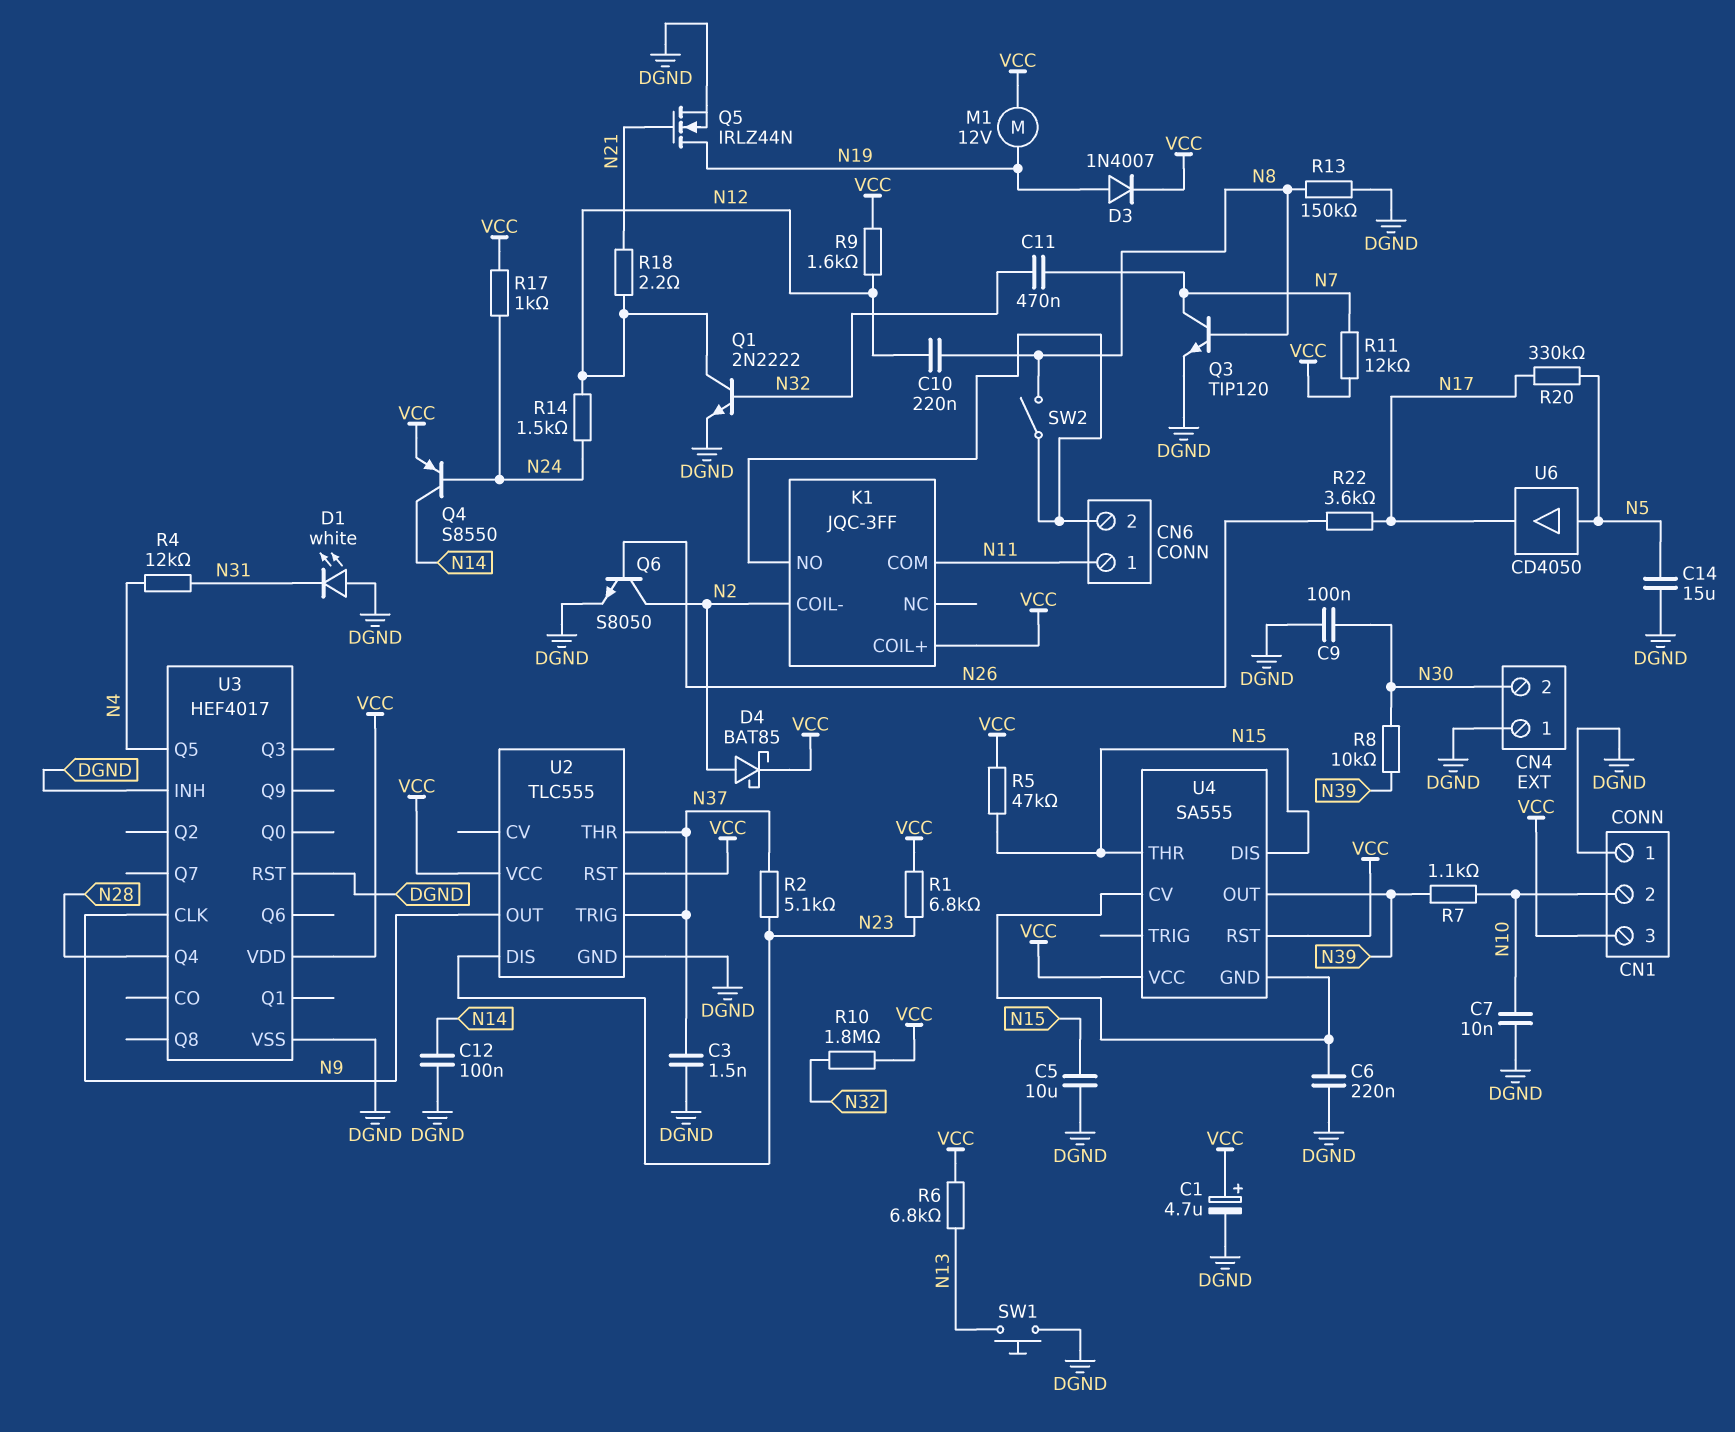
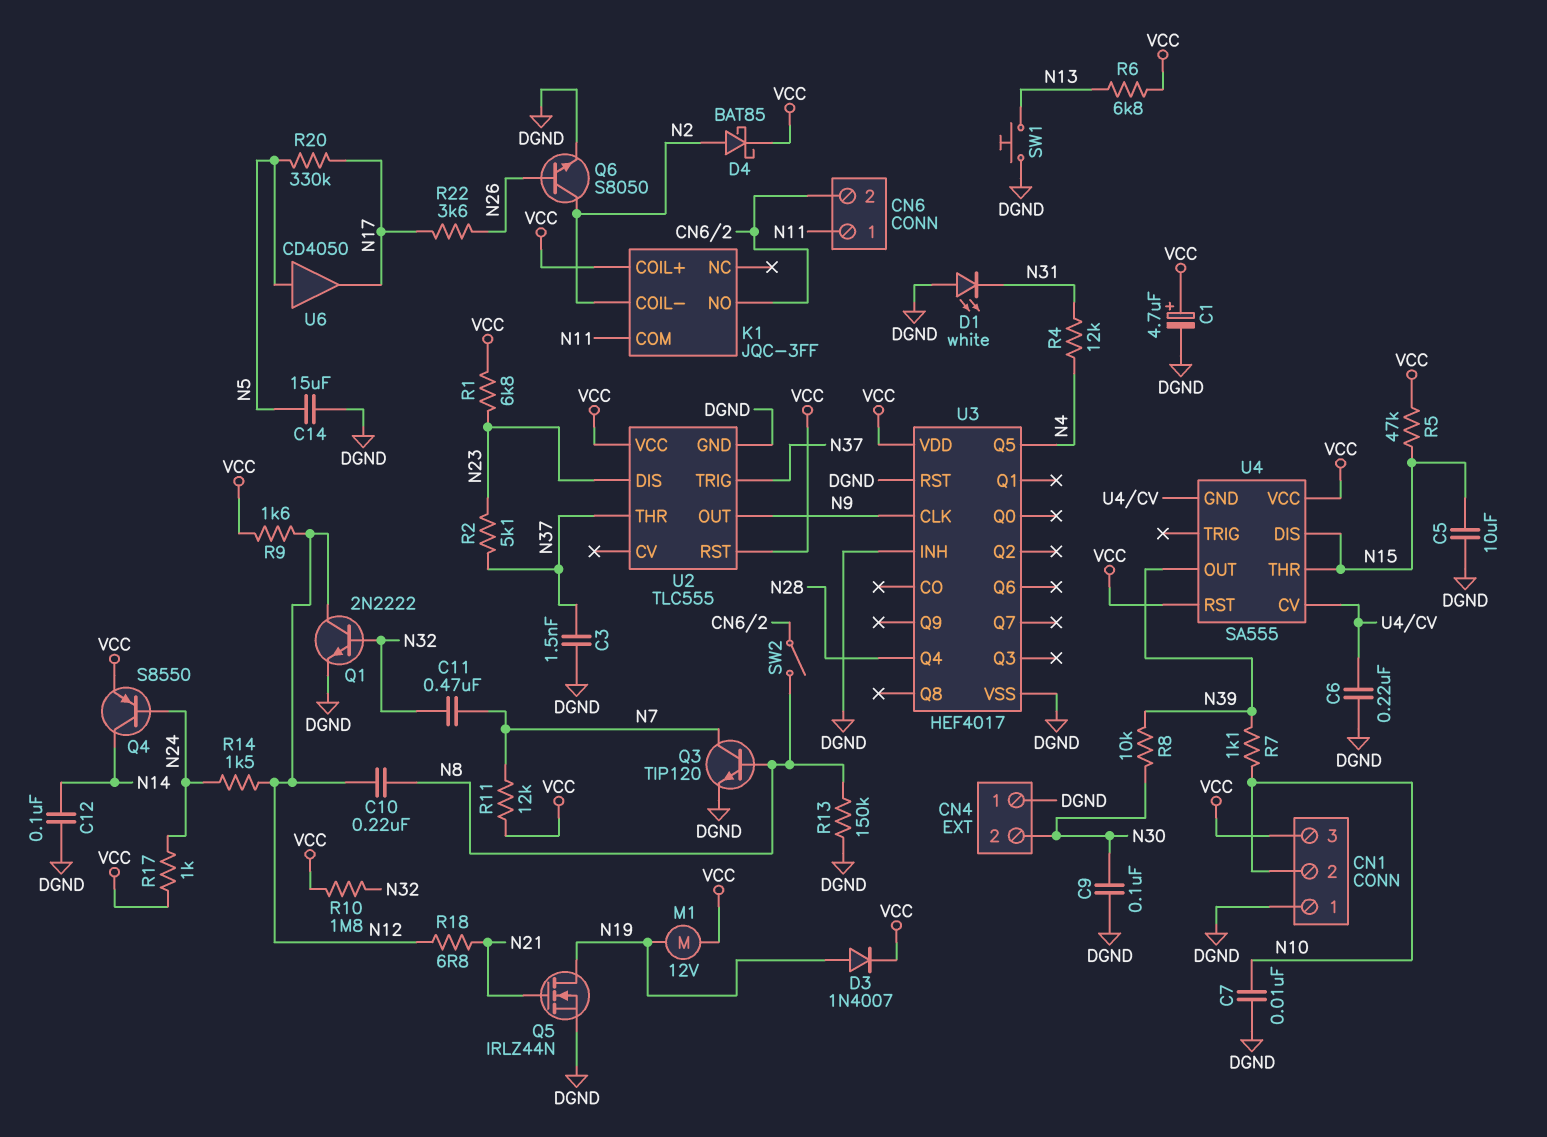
R18: 2.2 (N12, N21) -> 6.8 (N12, N21)

